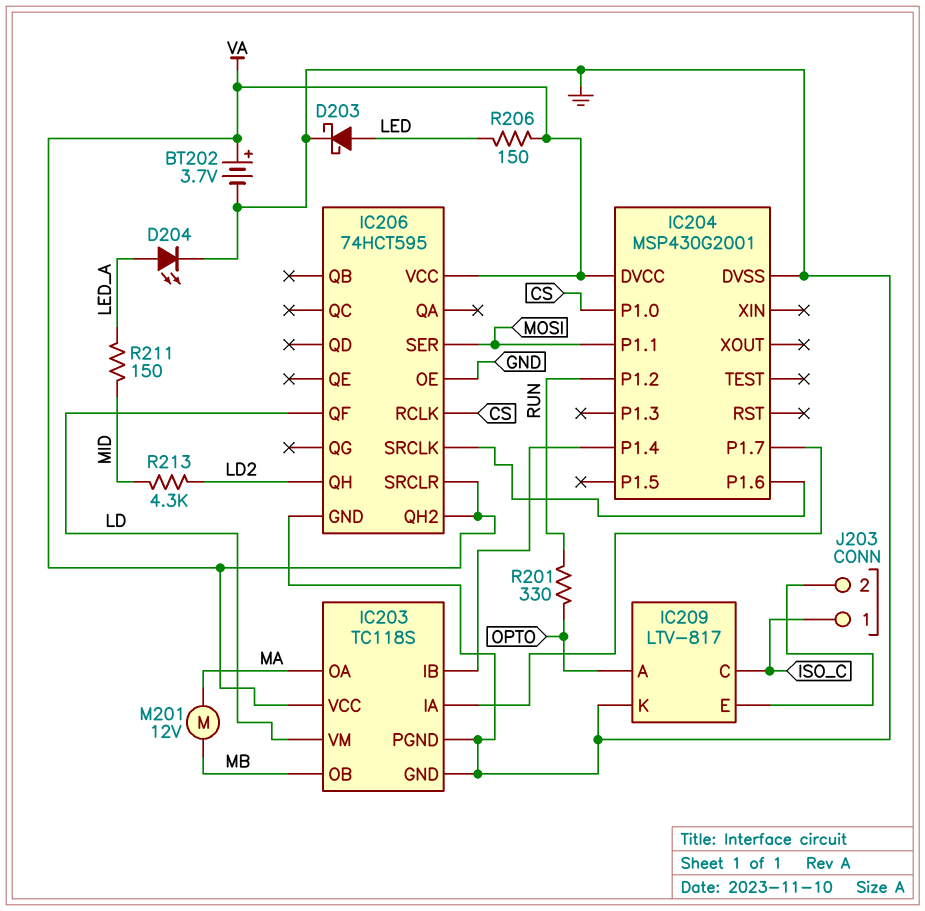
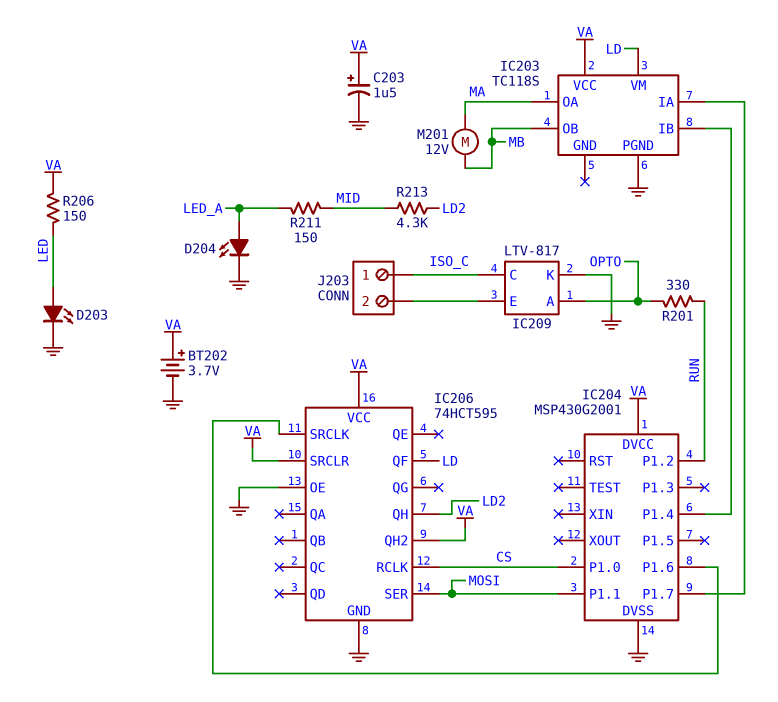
C203: none -> 1.5uF (plus VA, minus GND)
D203: schottky (A LED, K GND) -> LED (A LED, K GND)
IC203 pin GND: GND -> none

